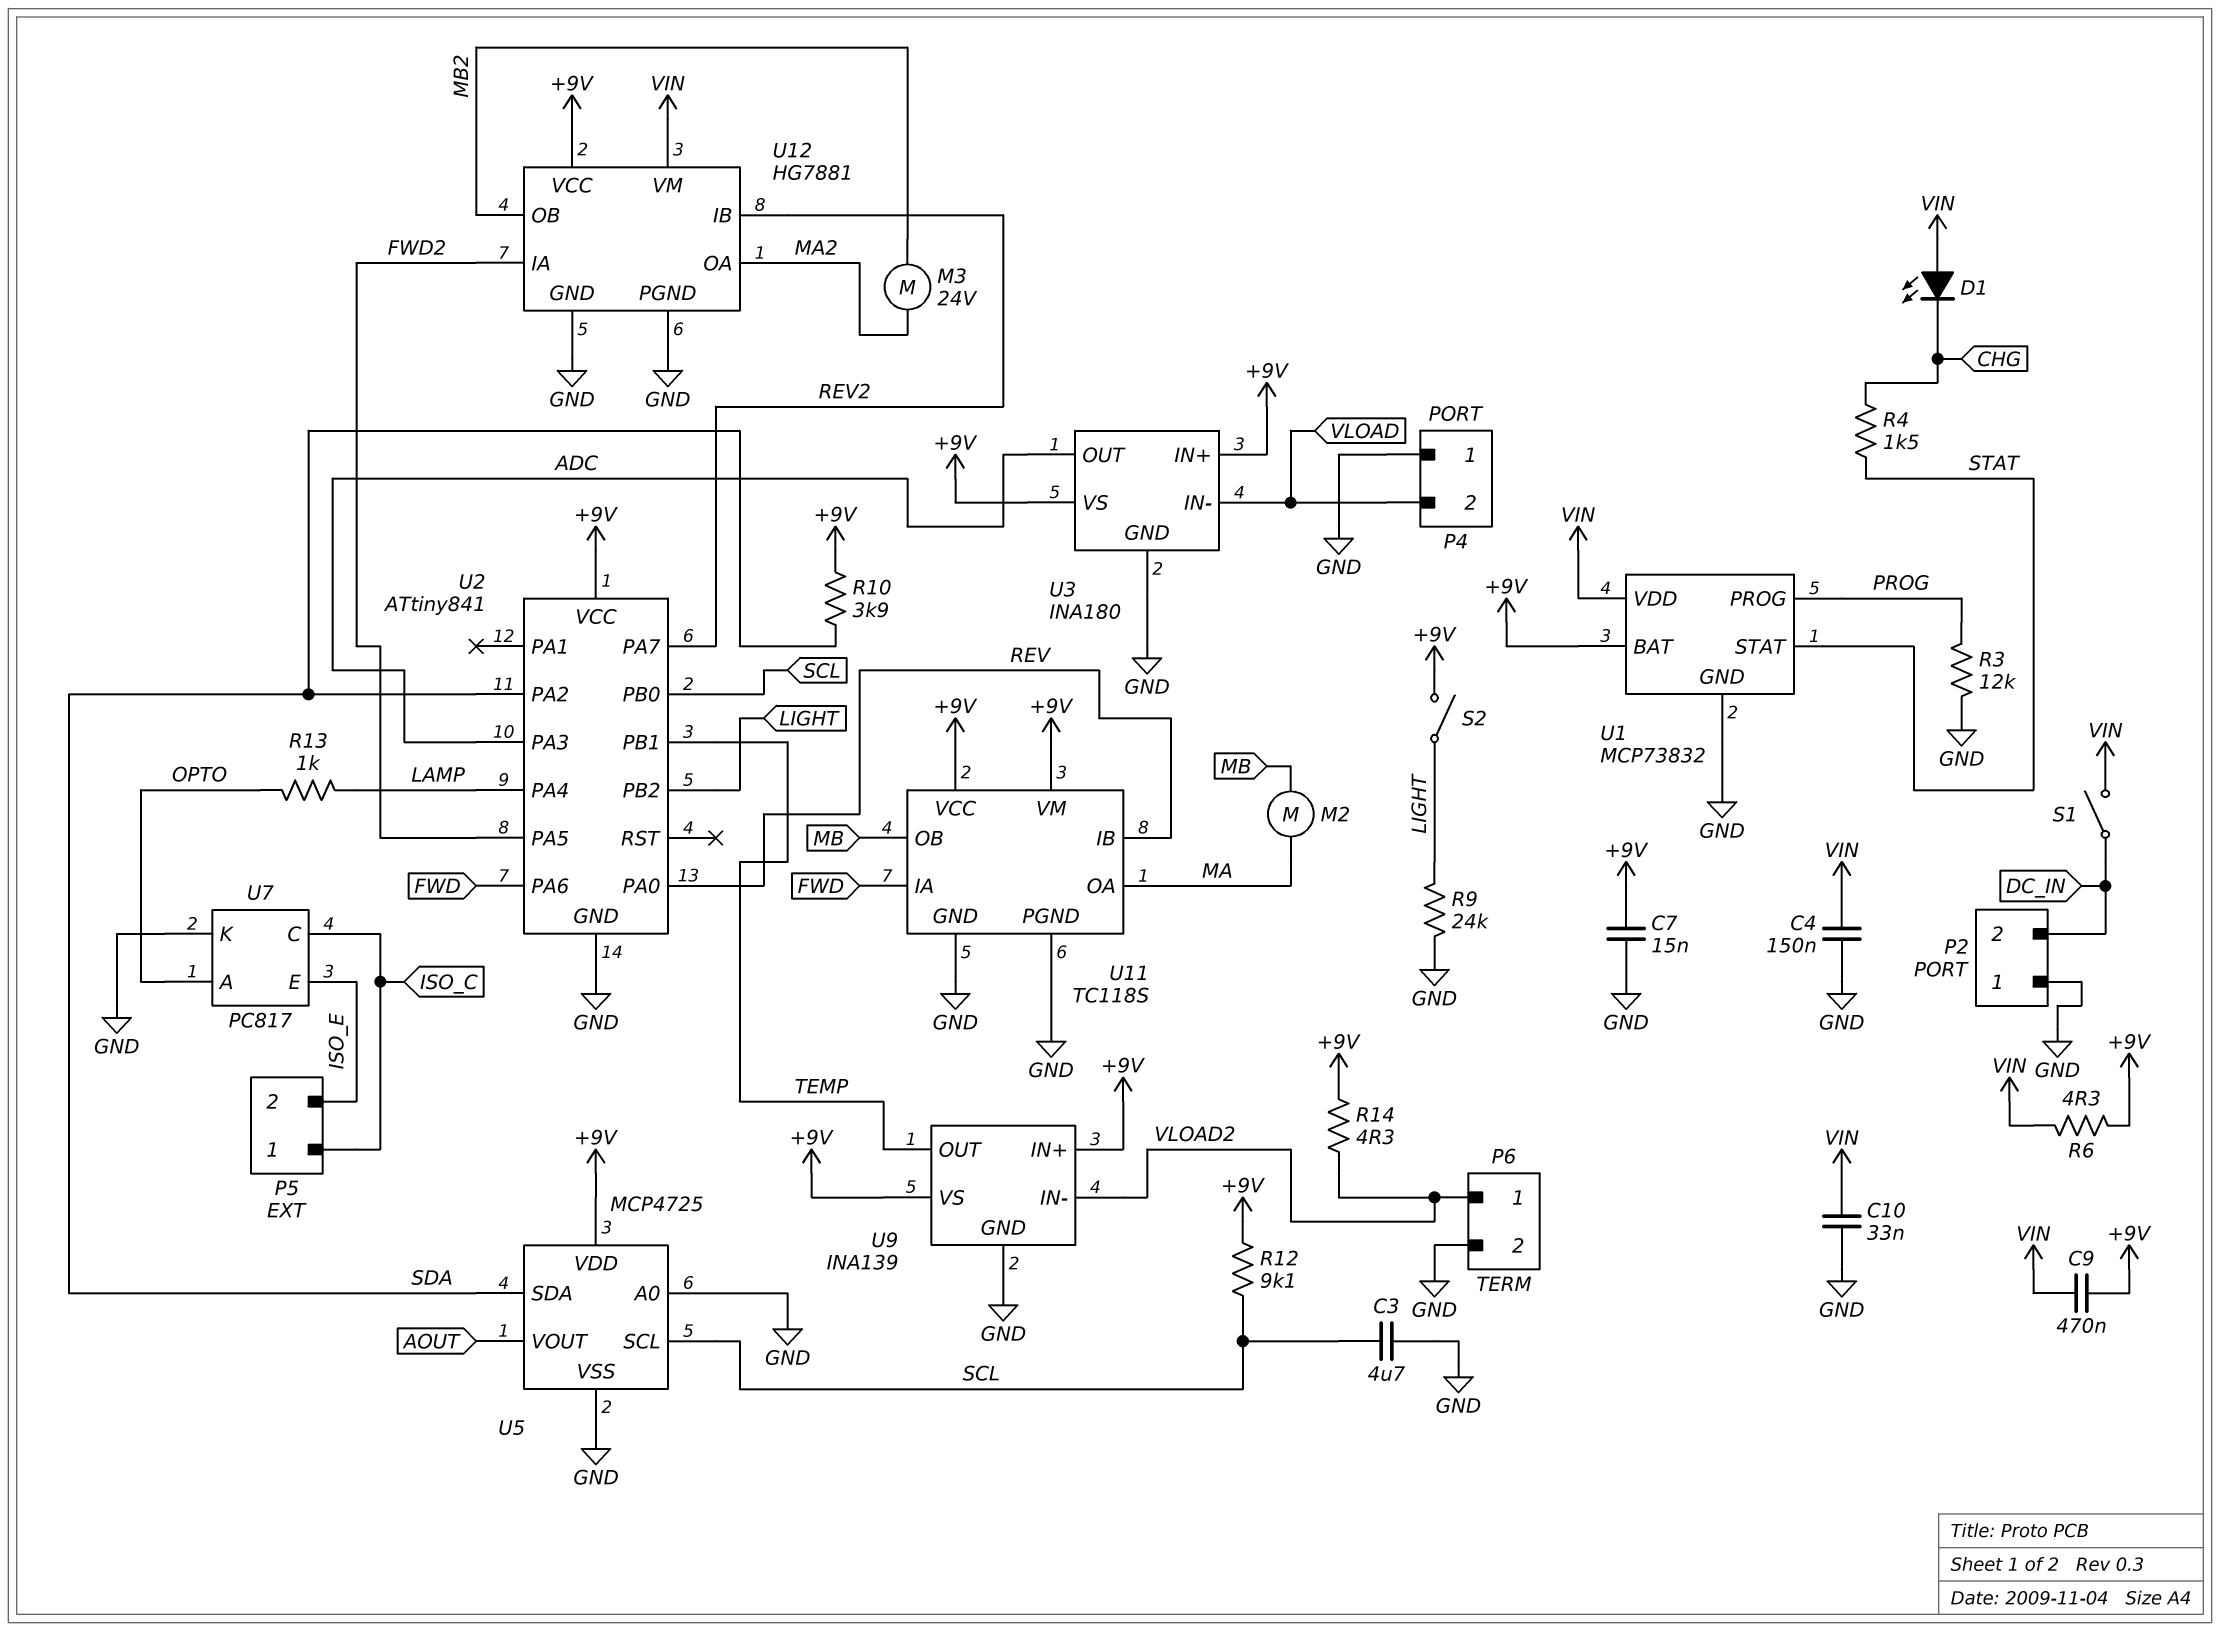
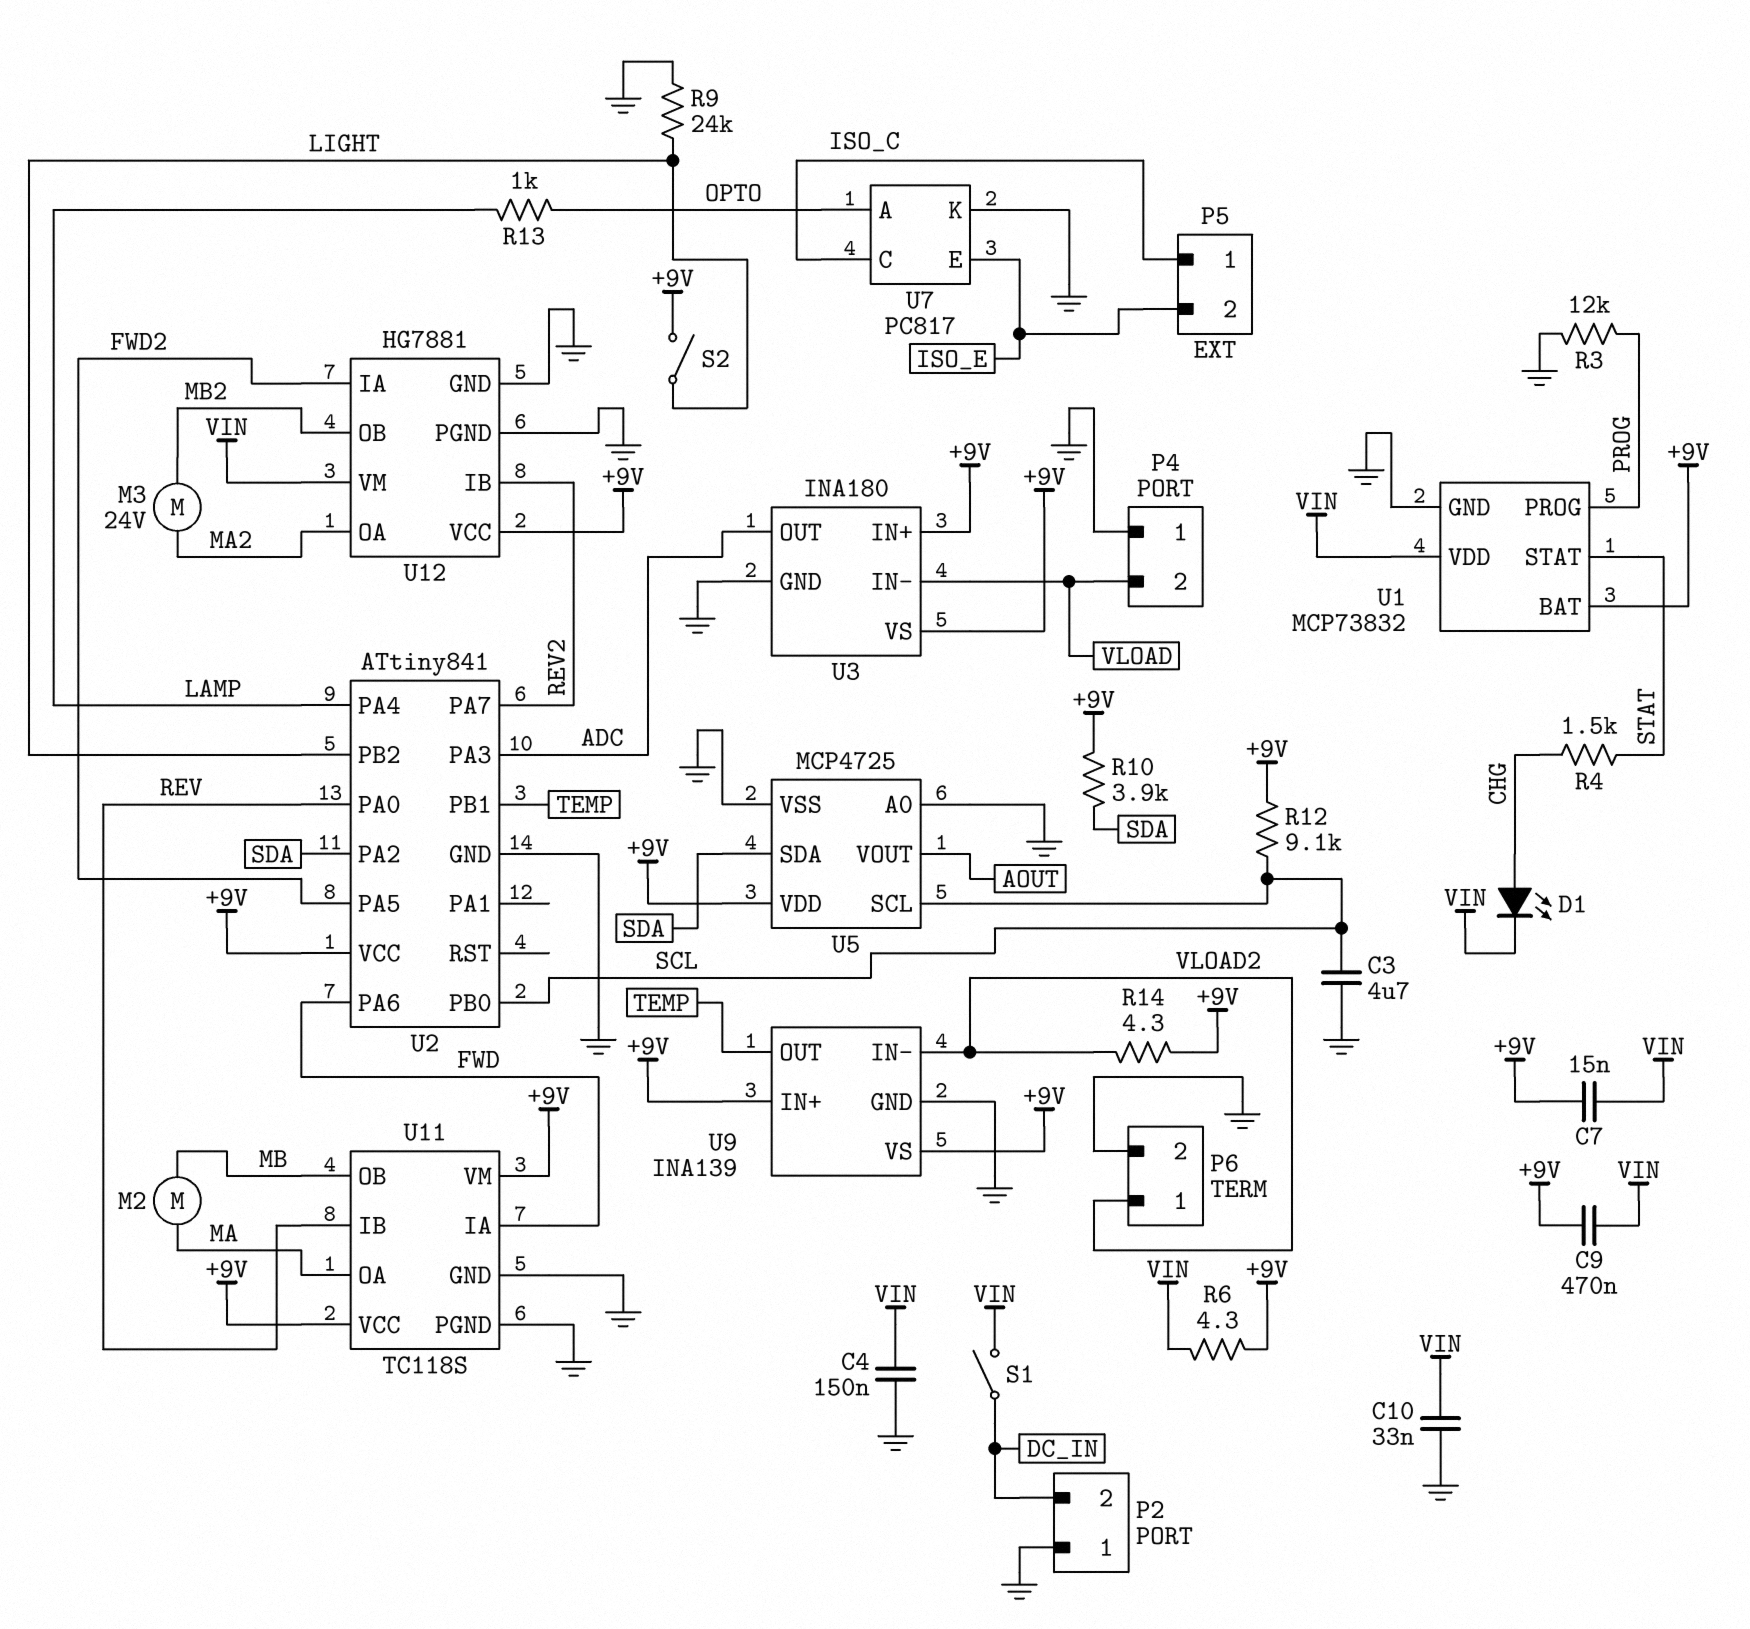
C7: 15nF (+9V, GND) -> 15nF (+9V, VIN)
D1: LED (A VIN, K CHG) -> LED (A CHG, K VIN)

